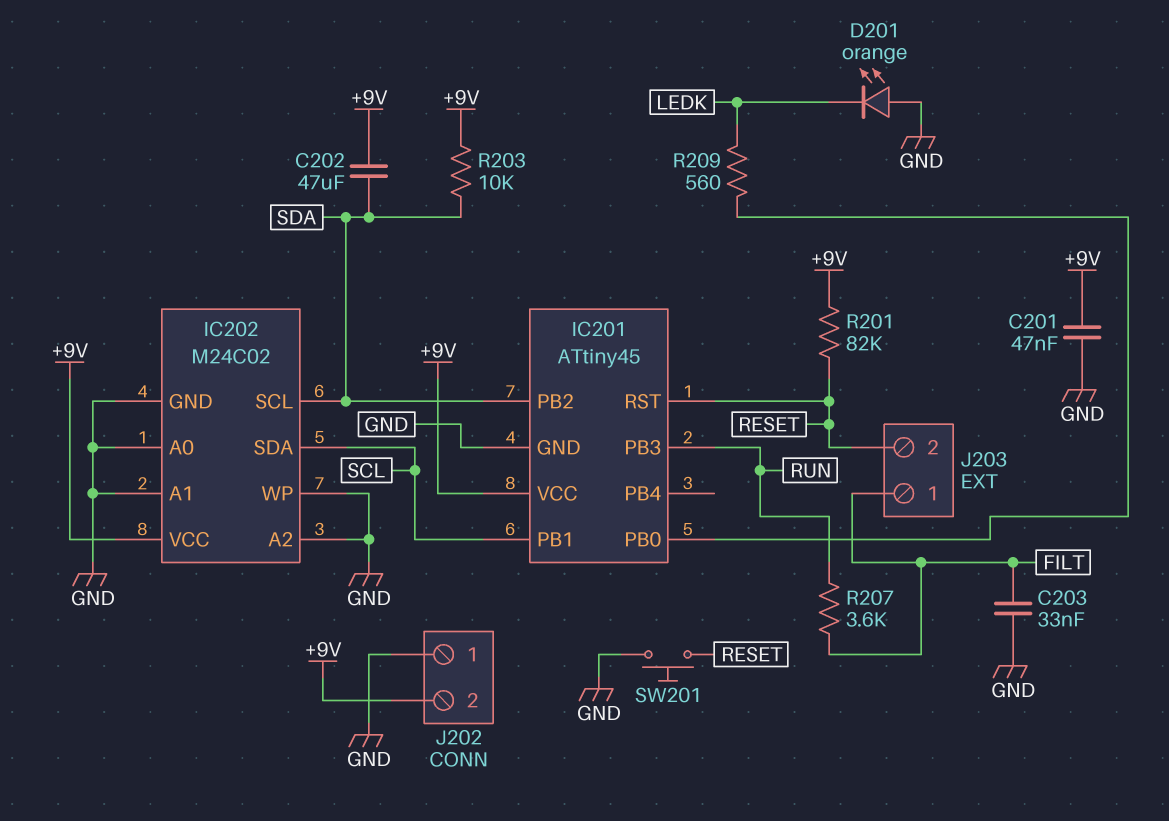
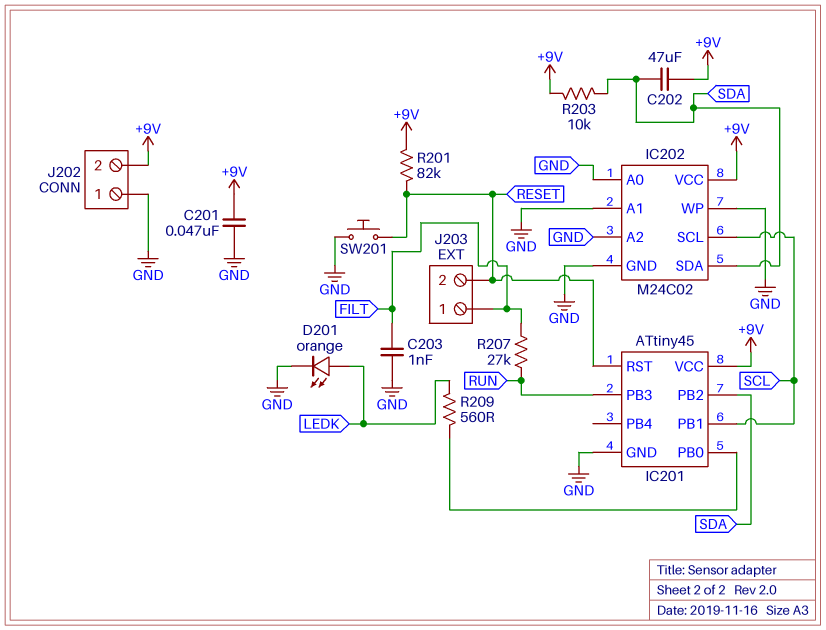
C203: 33nF (FILT, GND) -> 1nF (FILT, GND)
D201: LED orange (A GND, K LEDK) -> LED orange (A LEDK, K GND)
IC202 pin SCL: SDA -> SCL
IC202 pin SDA: SCL -> SDA
R207: 3.6k (FILT, RUN) -> 27k (FILT, RUN)

